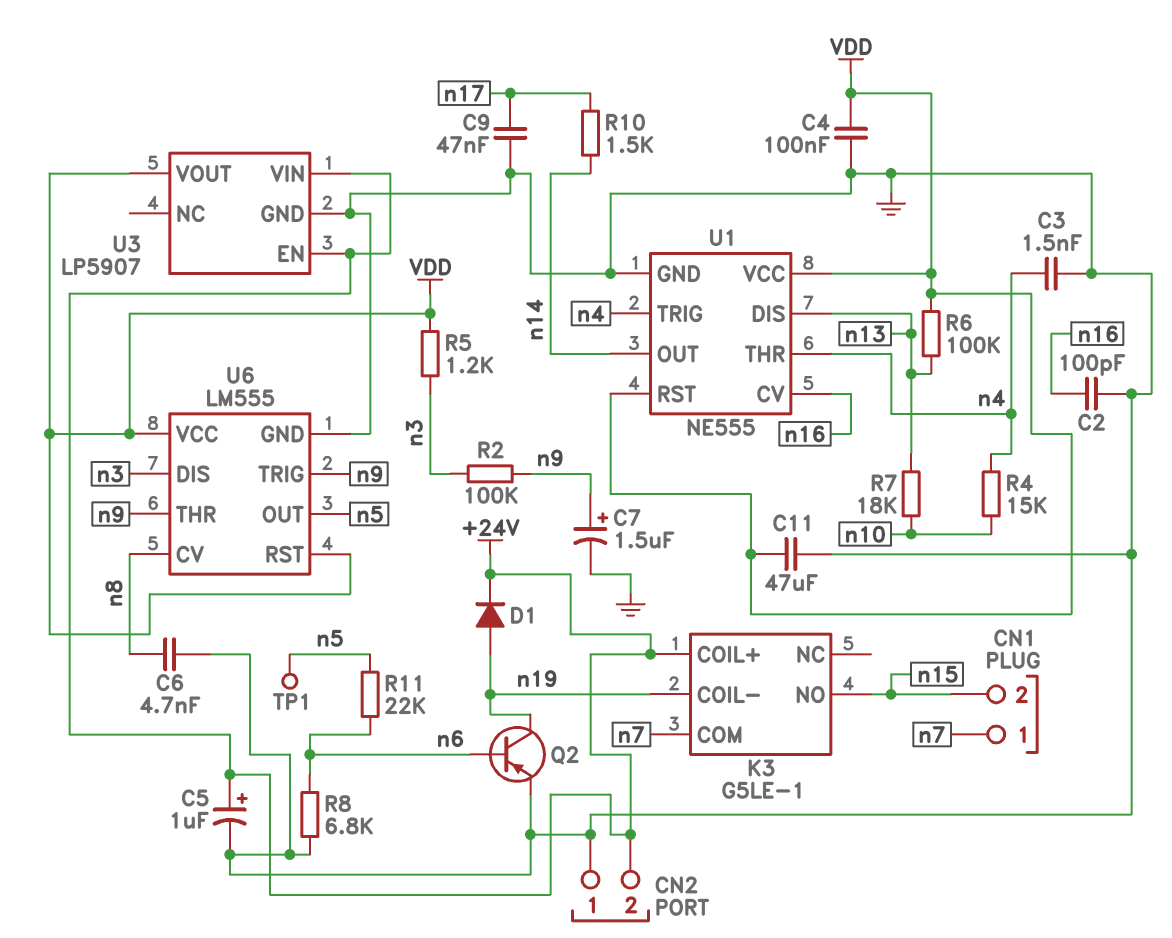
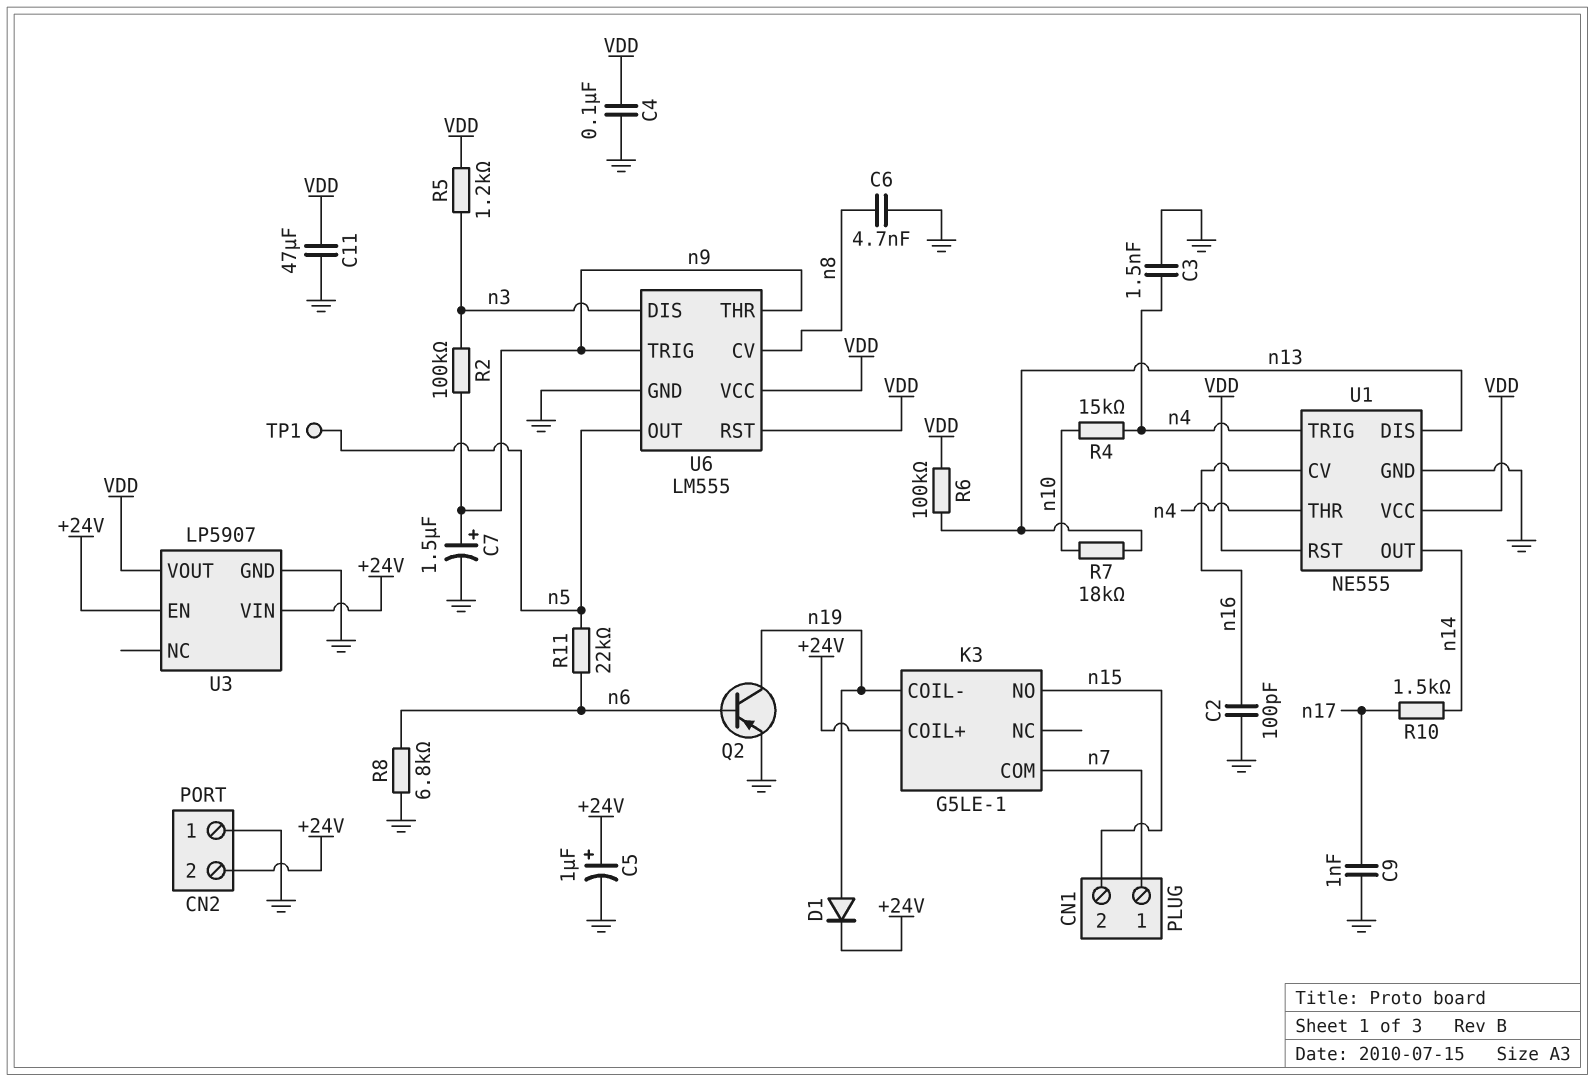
C9: 47nF (GND, n17) -> 1nF (GND, n17)

